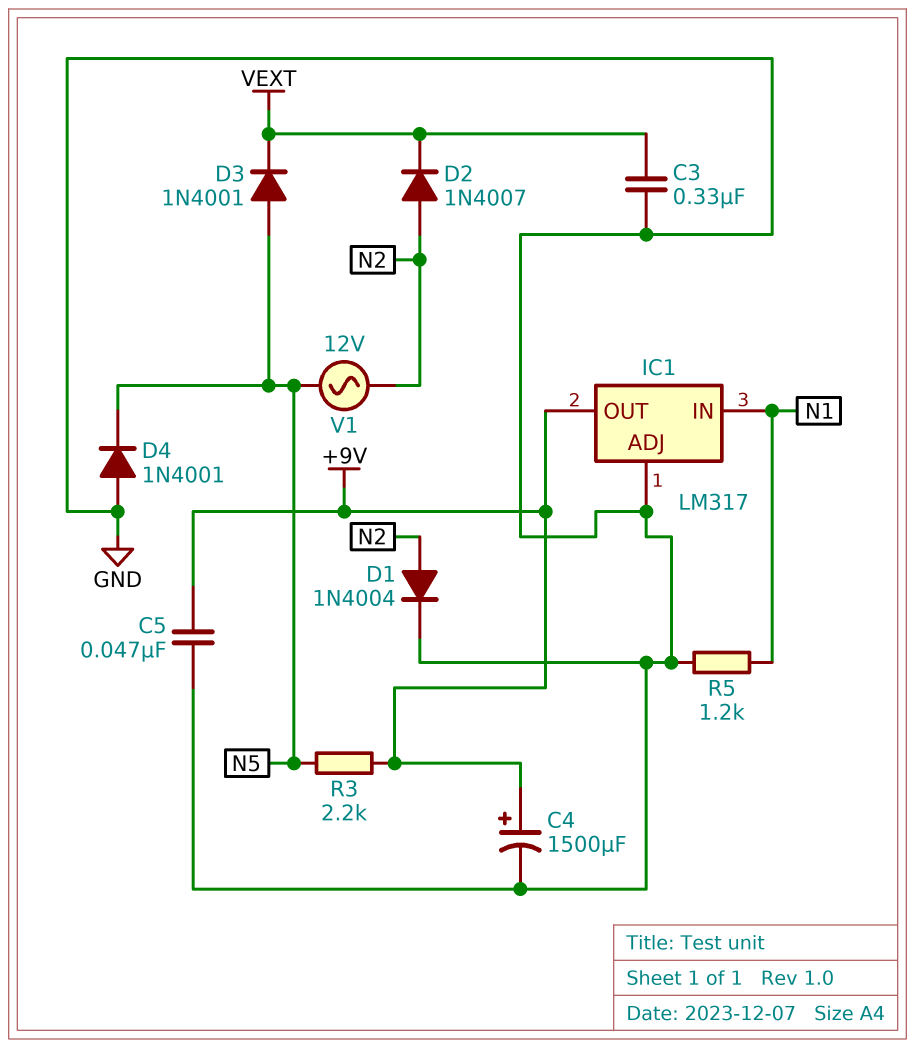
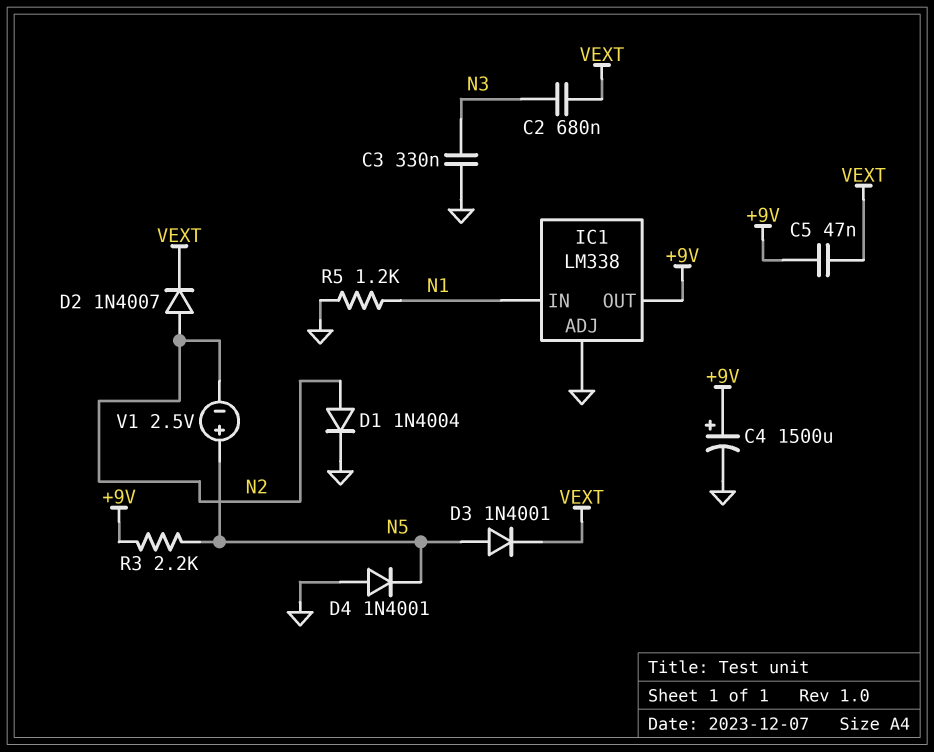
C2: none -> 680nF (N3, VEXT)
C3: 330nF (GND, VEXT) -> 330nF (GND, N3)
C5: 47nF (+9V, GND) -> 47nF (+9V, VEXT)
IC1: LM317 -> LM338
V1: AC 12V (N2, N5) -> 2.5V (plus N5, minus N2)

